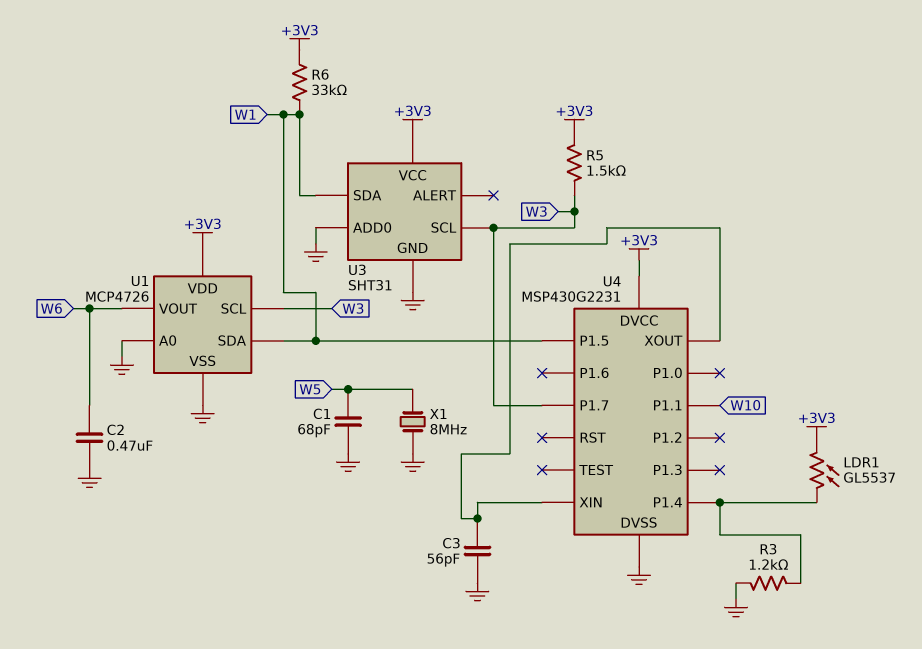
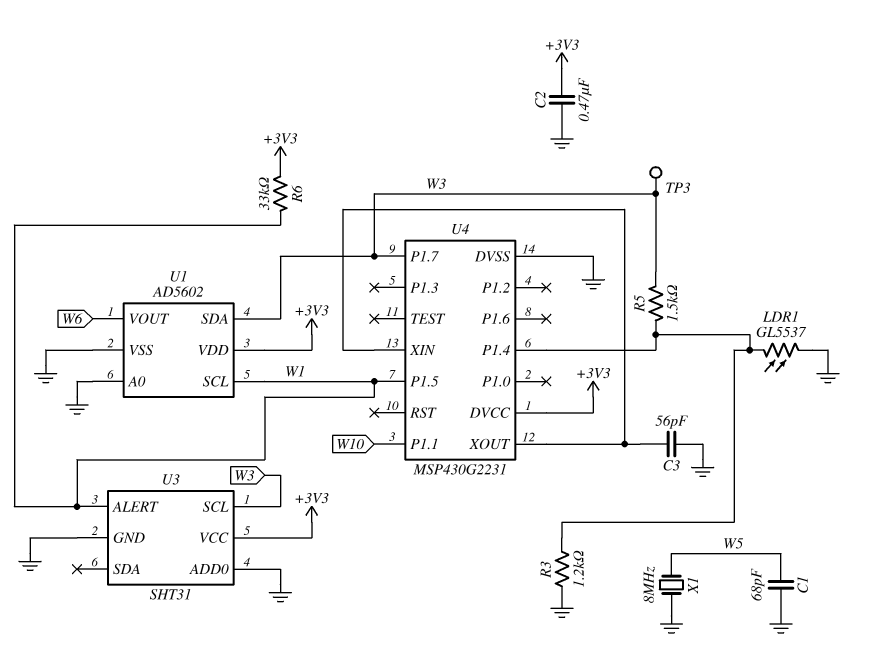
C2: 470nF (GND, W6) -> 470nF (+3V3, GND)
LDR1: GL5537 (+3V3, U4/P1.4) -> GL5537 (GND, U4/P1.4)
R5: 1.5k (+3V3, W3) -> 1.5k (U4/P1.4, W3)
TP3: none -> test point (W3)
U1: MCP4726 -> AD5602
U1 pin SCL: W3 -> W1
U1 pin SDA: W1 -> W3
U3 pin ALERT: none -> W1
U3 pin SDA: W1 -> none

